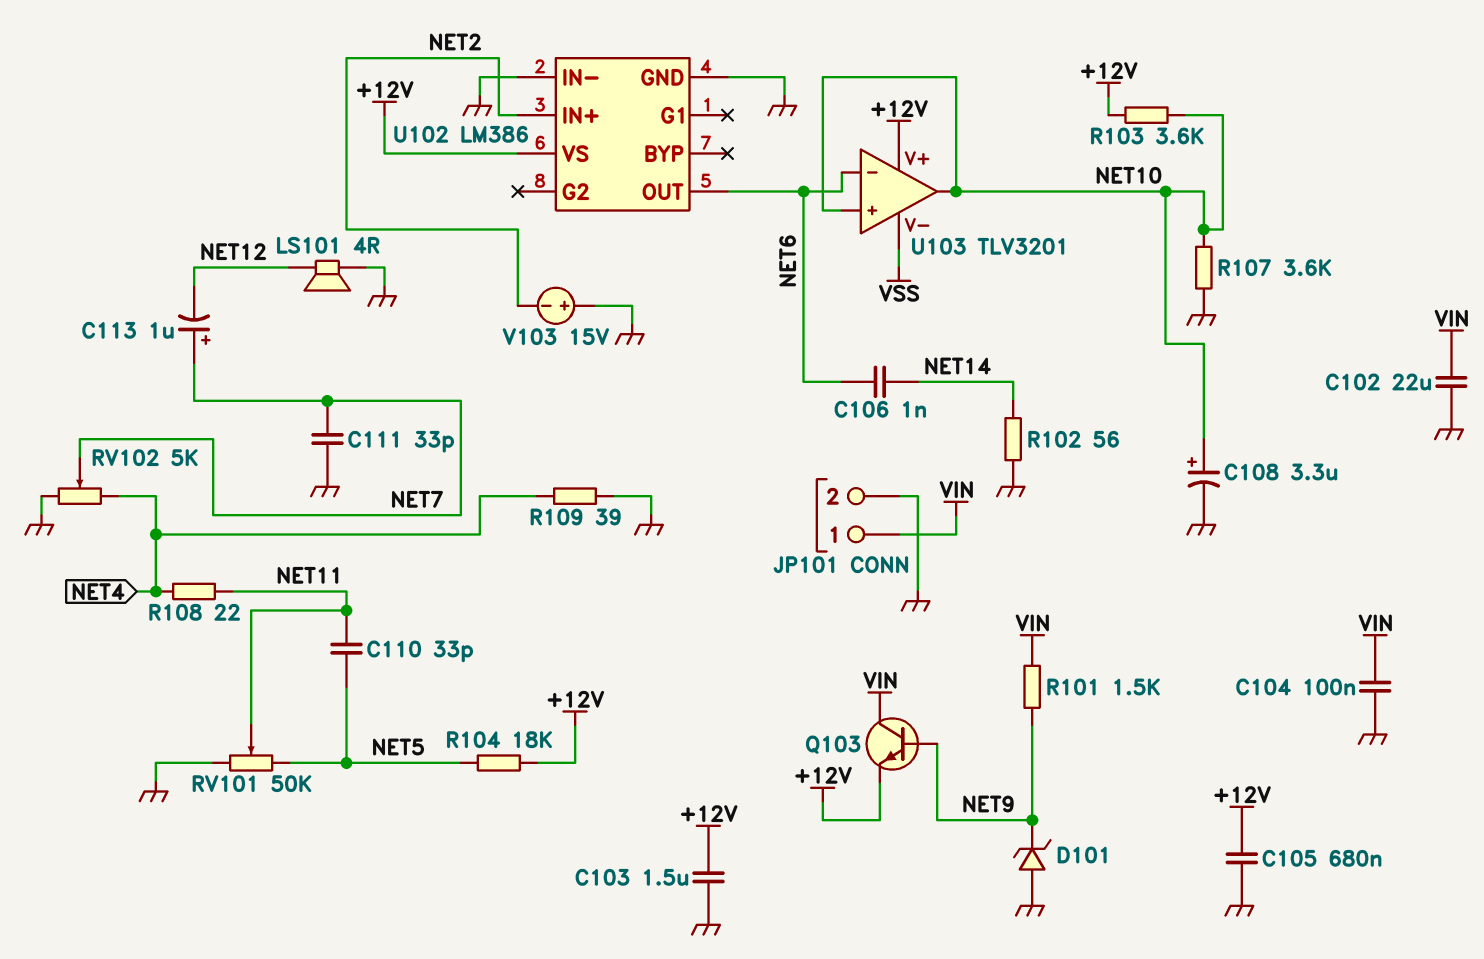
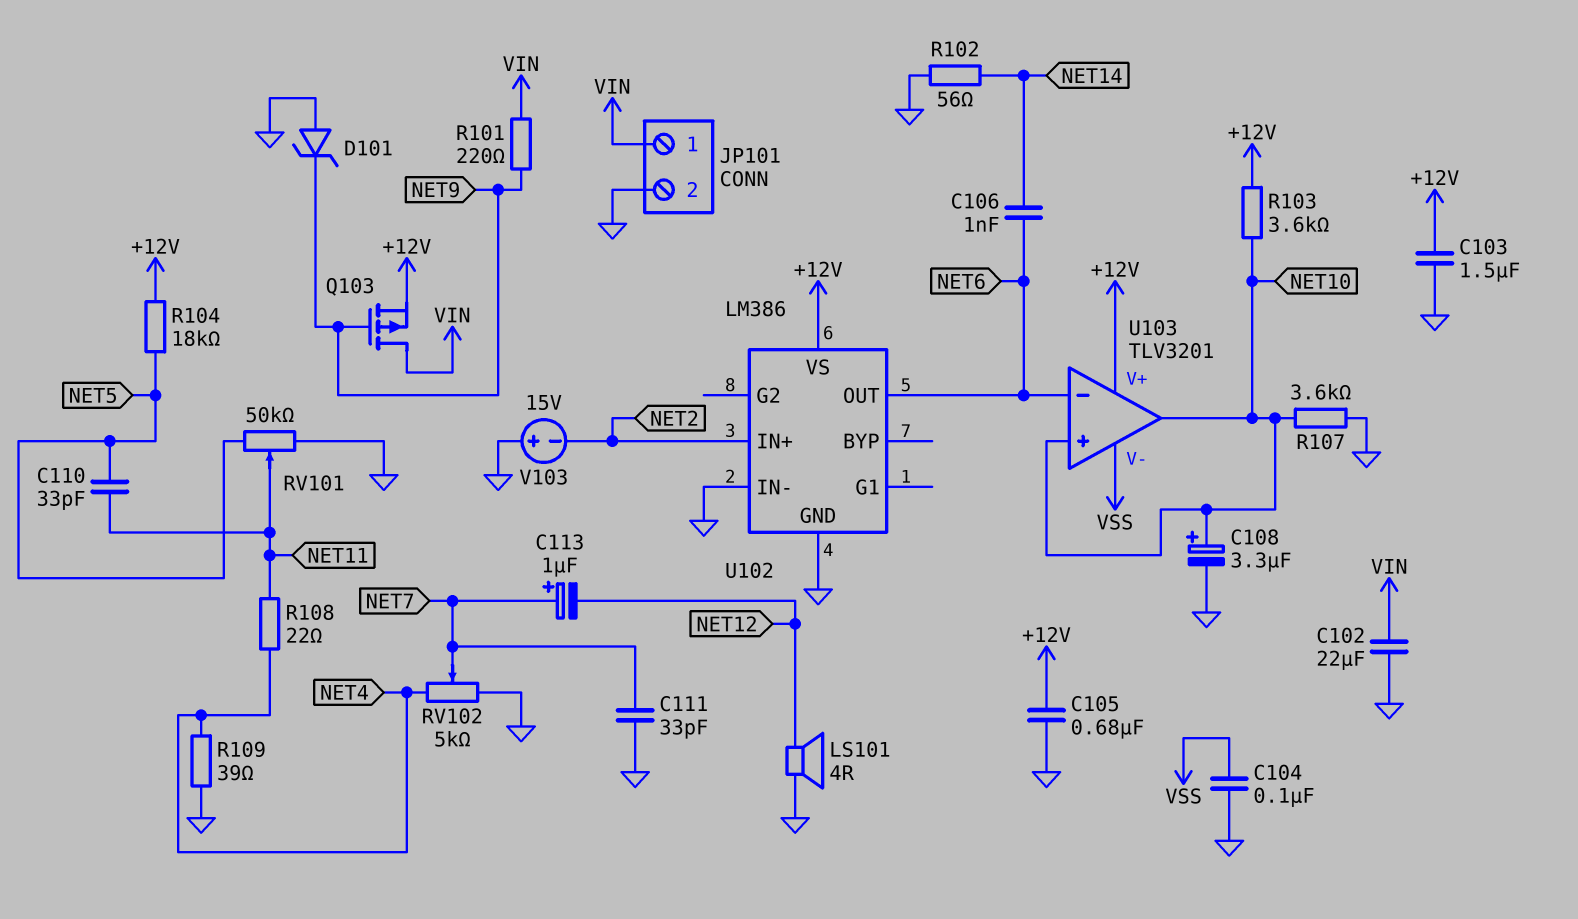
C104: 100nF (GND, VIN) -> 100nF (GND, VSS)
Q103: NPN (B NET9, C VIN, E +12V) -> PMOS (G NET9, D VIN, S +12V)
R101: 1.5k (NET9, VIN) -> 220 (NET9, VIN)

